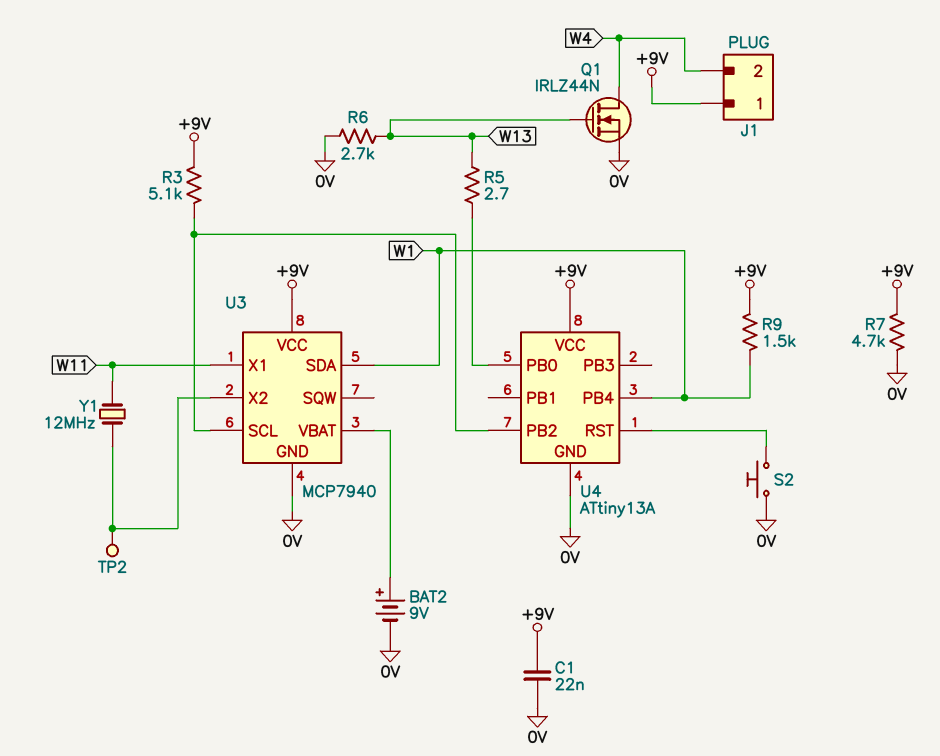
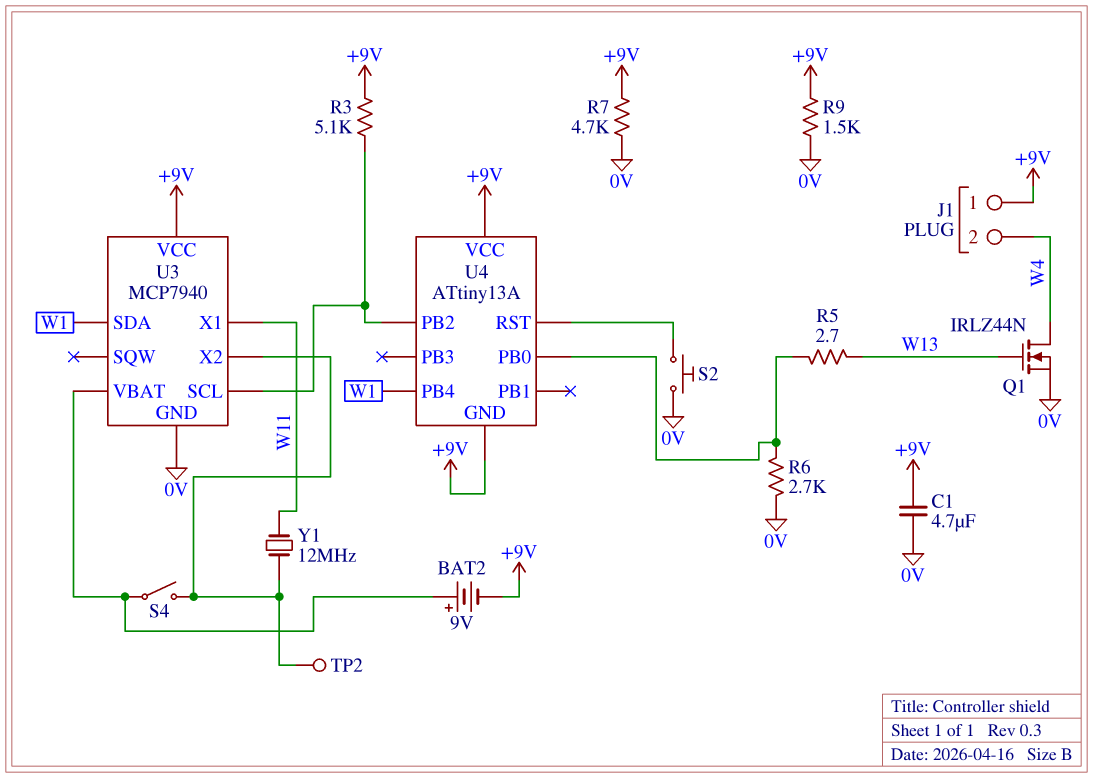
BAT2: 9V (plus U3/VBAT, minus 0V) -> 9V (plus U3/VBAT, minus +9V)
C1: 22nF (+9V, 0V) -> 4.7uF (+9V, 0V)
R6: 2.7k (0V, W13) -> 2.7k (0V, U4/PB0)
R9: 1.5k (+9V, W1) -> 1.5k (+9V, 0V)
S4: none -> switch (U3/VBAT, U3/X2)
U4 pin GND: 0V -> +9V

